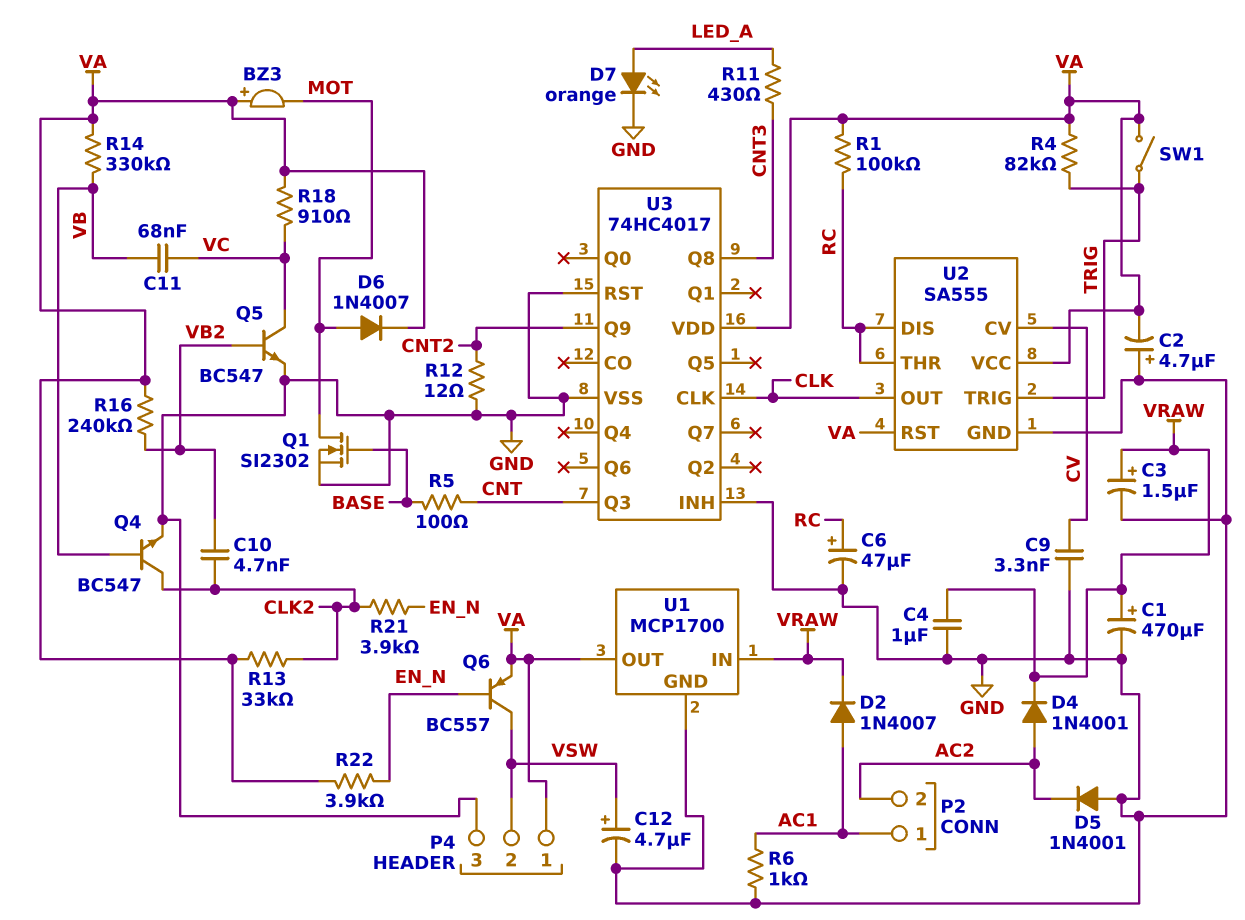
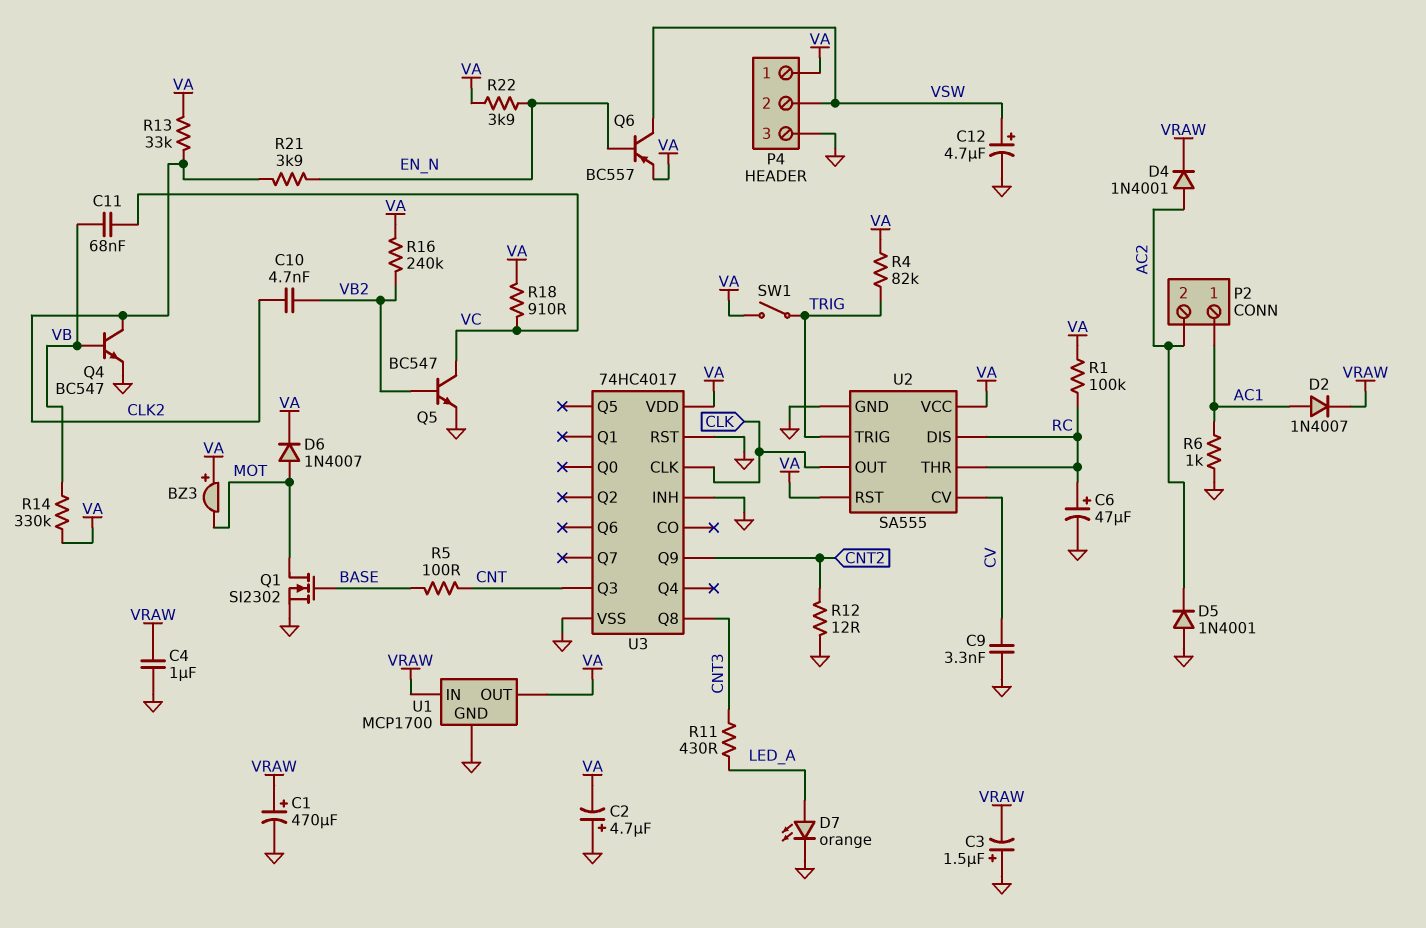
C3: 1.5uF (plus VRAW, minus GND) -> 1.5uF (plus GND, minus VRAW)

